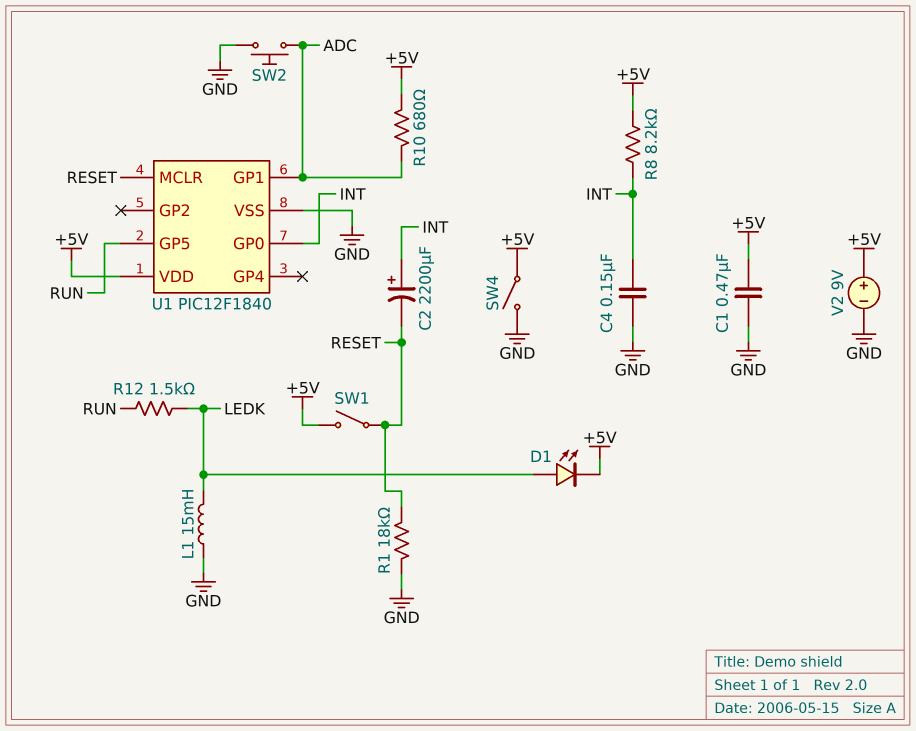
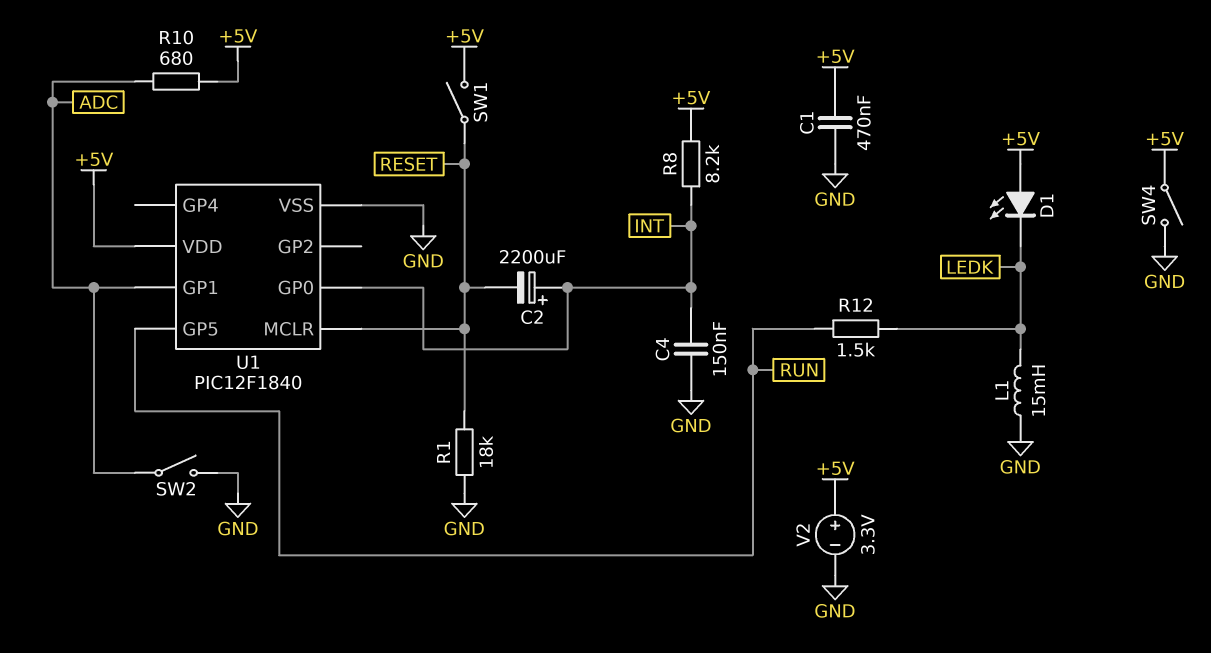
D1: LED (A LEDK, K +5V) -> LED (A +5V, K LEDK)
SW2: button (ADC, GND) -> switch (ADC, GND)
V2: 9V (plus +5V, minus GND) -> 3.3V (plus +5V, minus GND)

